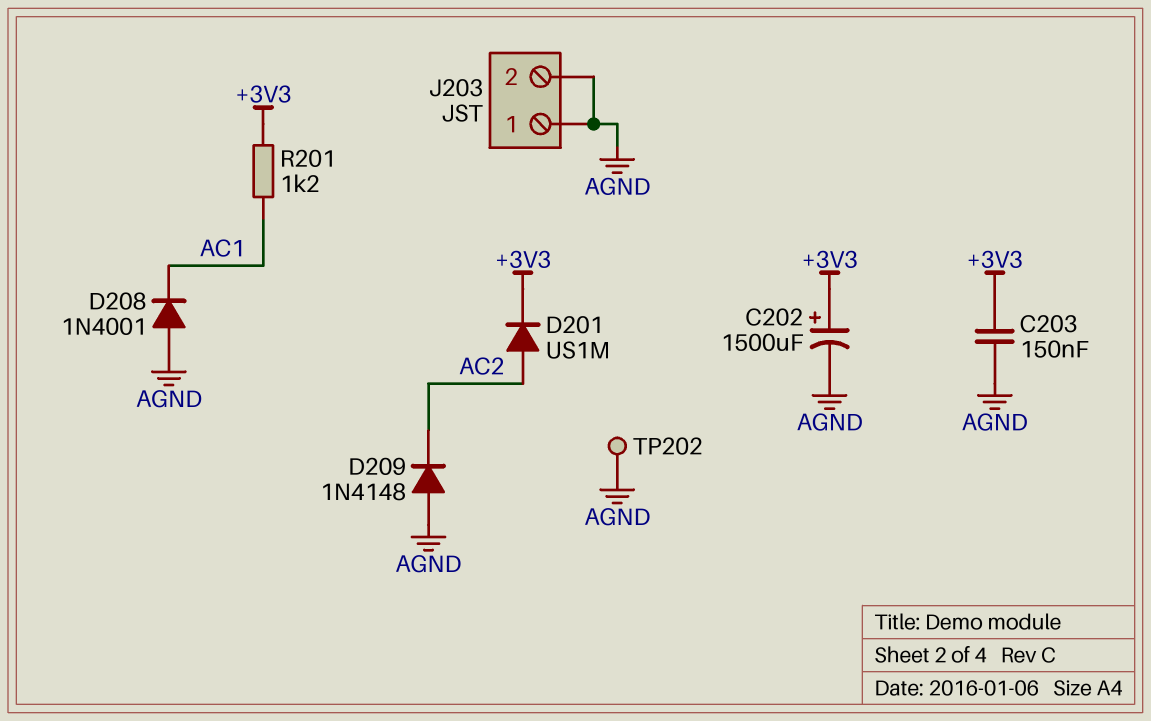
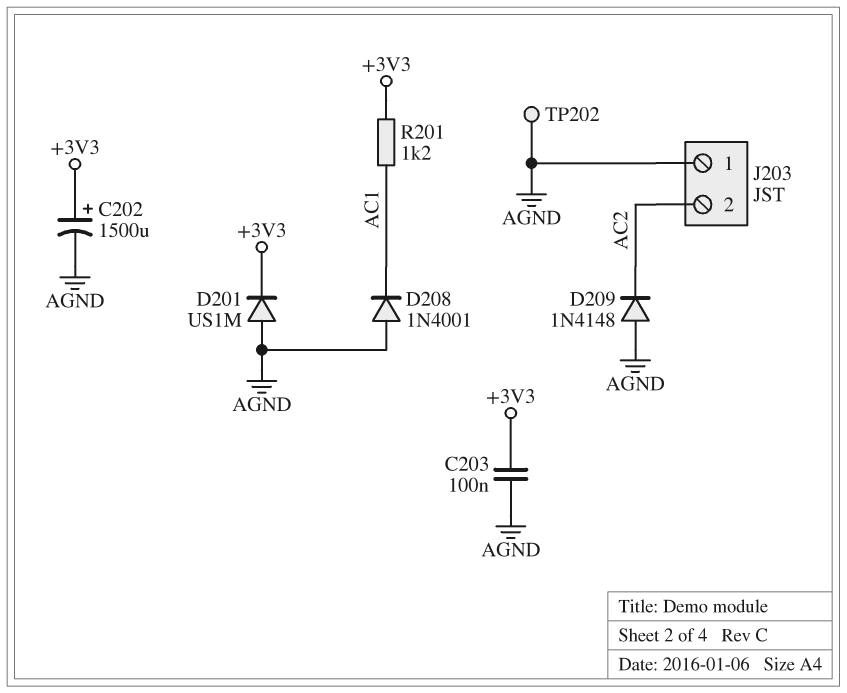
C203: 150nF (+3V3, AGND) -> 100nF (+3V3, AGND)
D201: diode US1M (A AC2, K +3V3) -> diode US1M (A AGND, K +3V3)
J203 pin 2: AGND -> AC2

